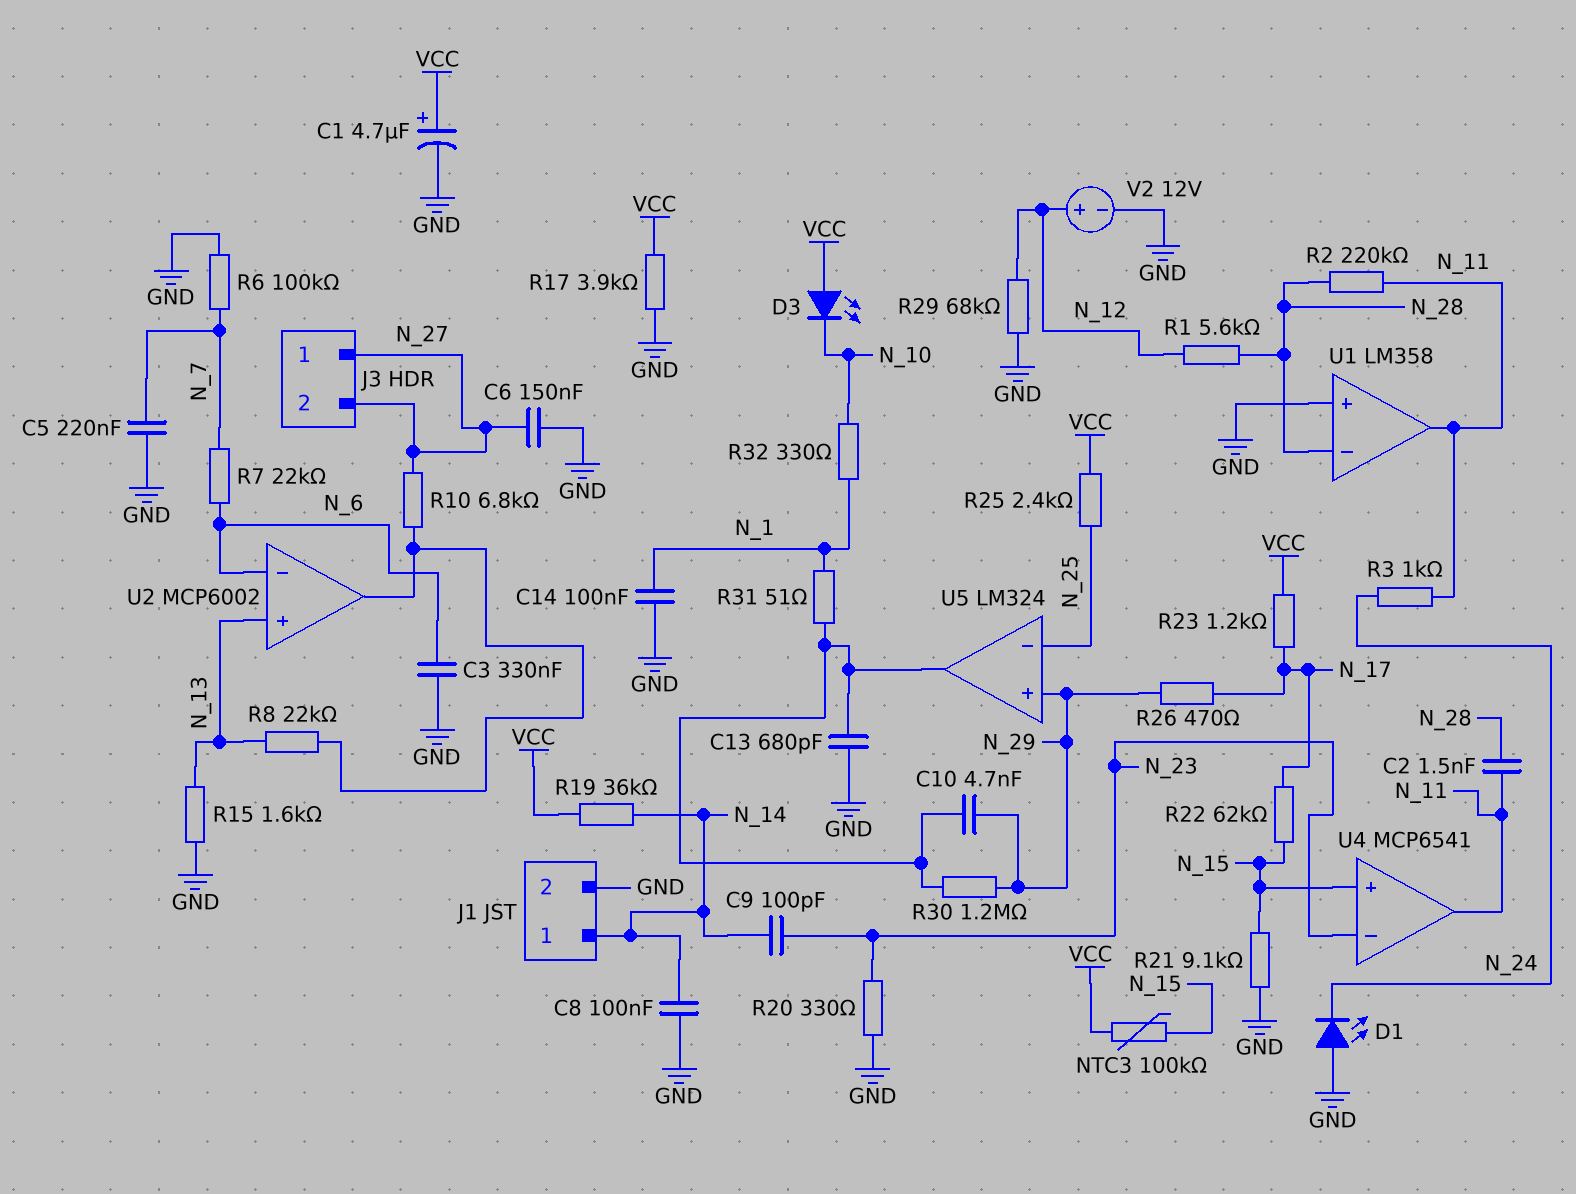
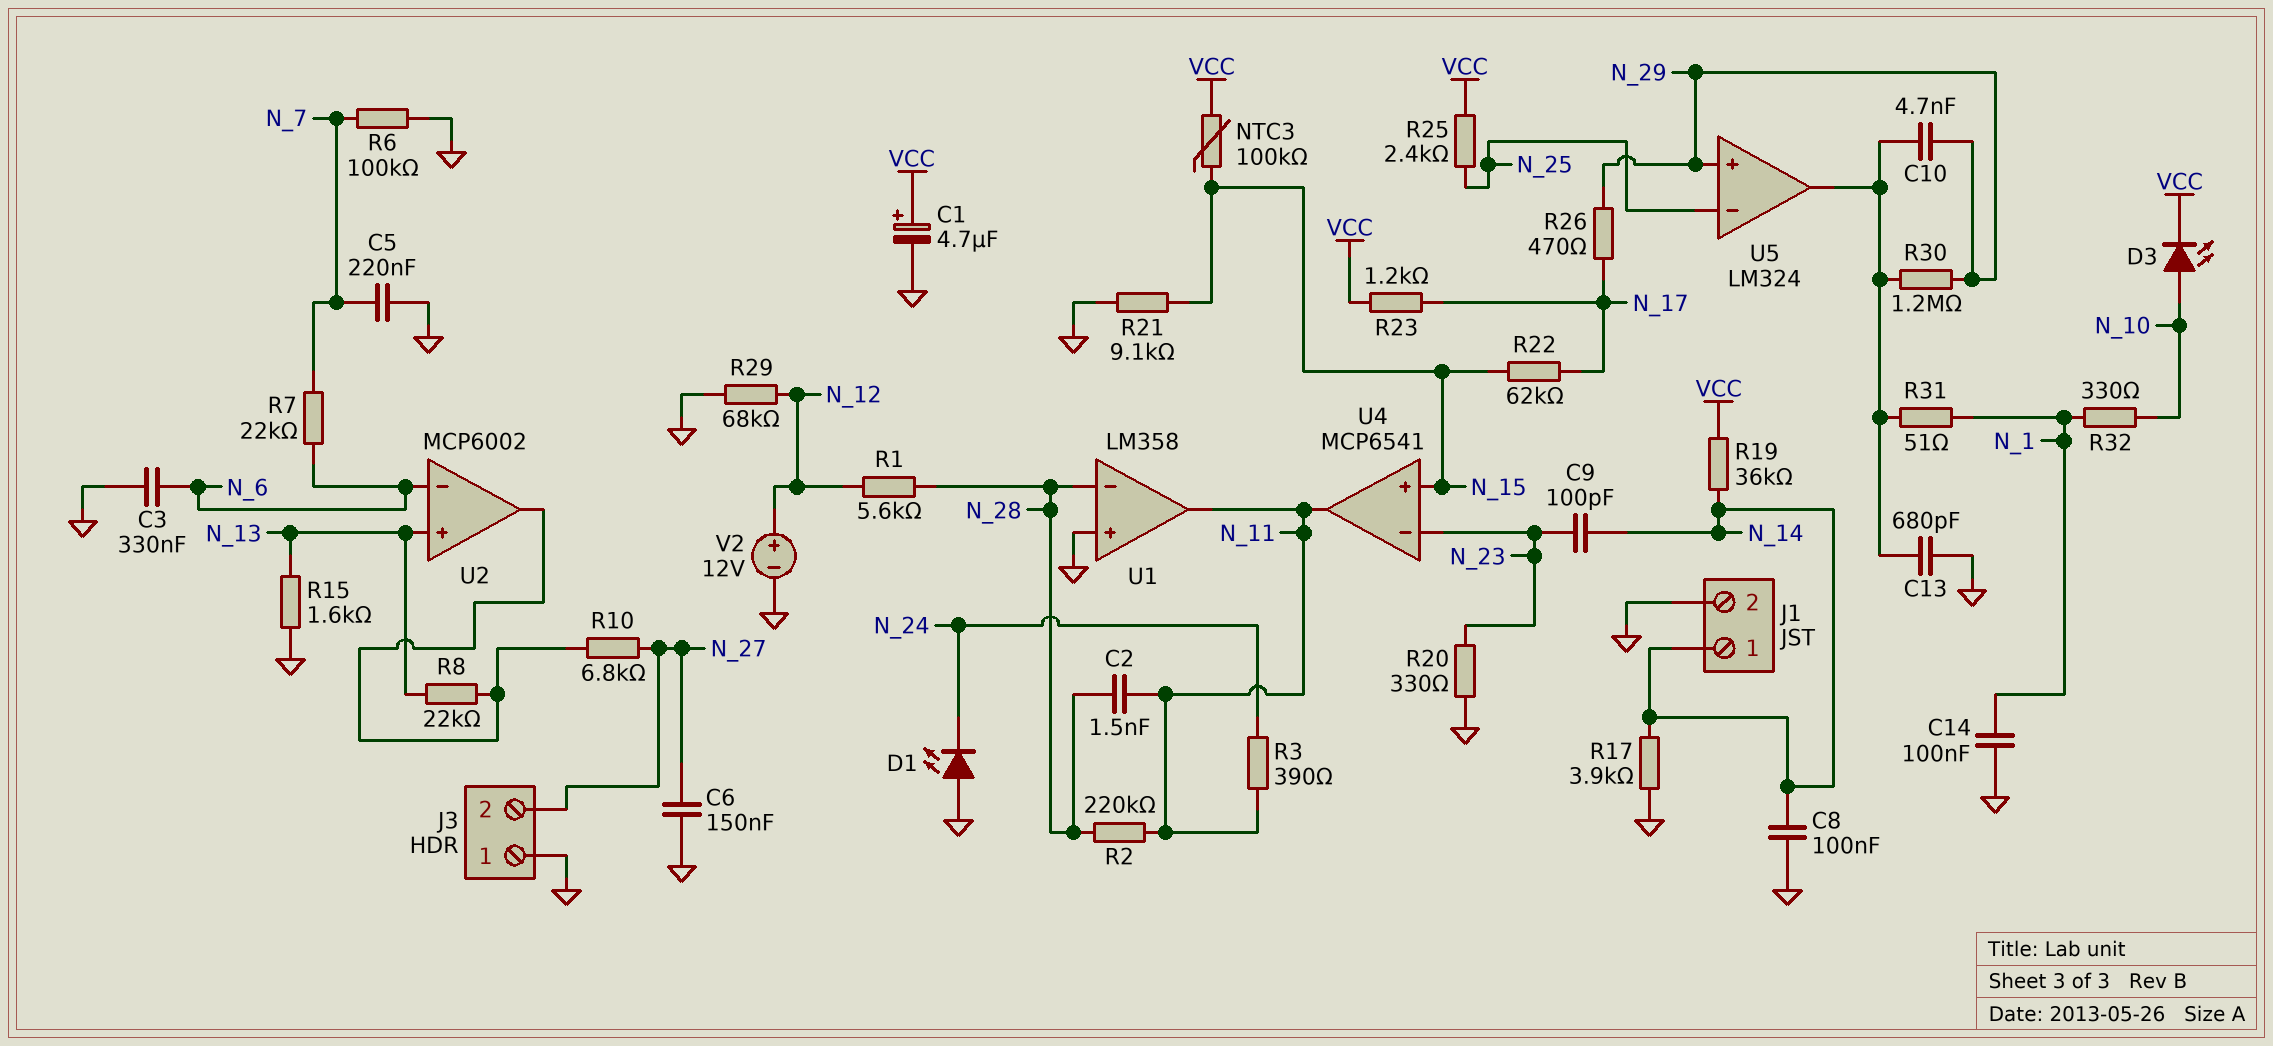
D3: LED (A VCC, K N_10) -> LED (A N_10, K VCC)
J3 pin 1: N_27 -> GND
R3: 1k (N_11, N_24) -> 390 (N_11, N_24)
R17: 3.9k (GND, VCC) -> 3.9k (GND, N_14)

